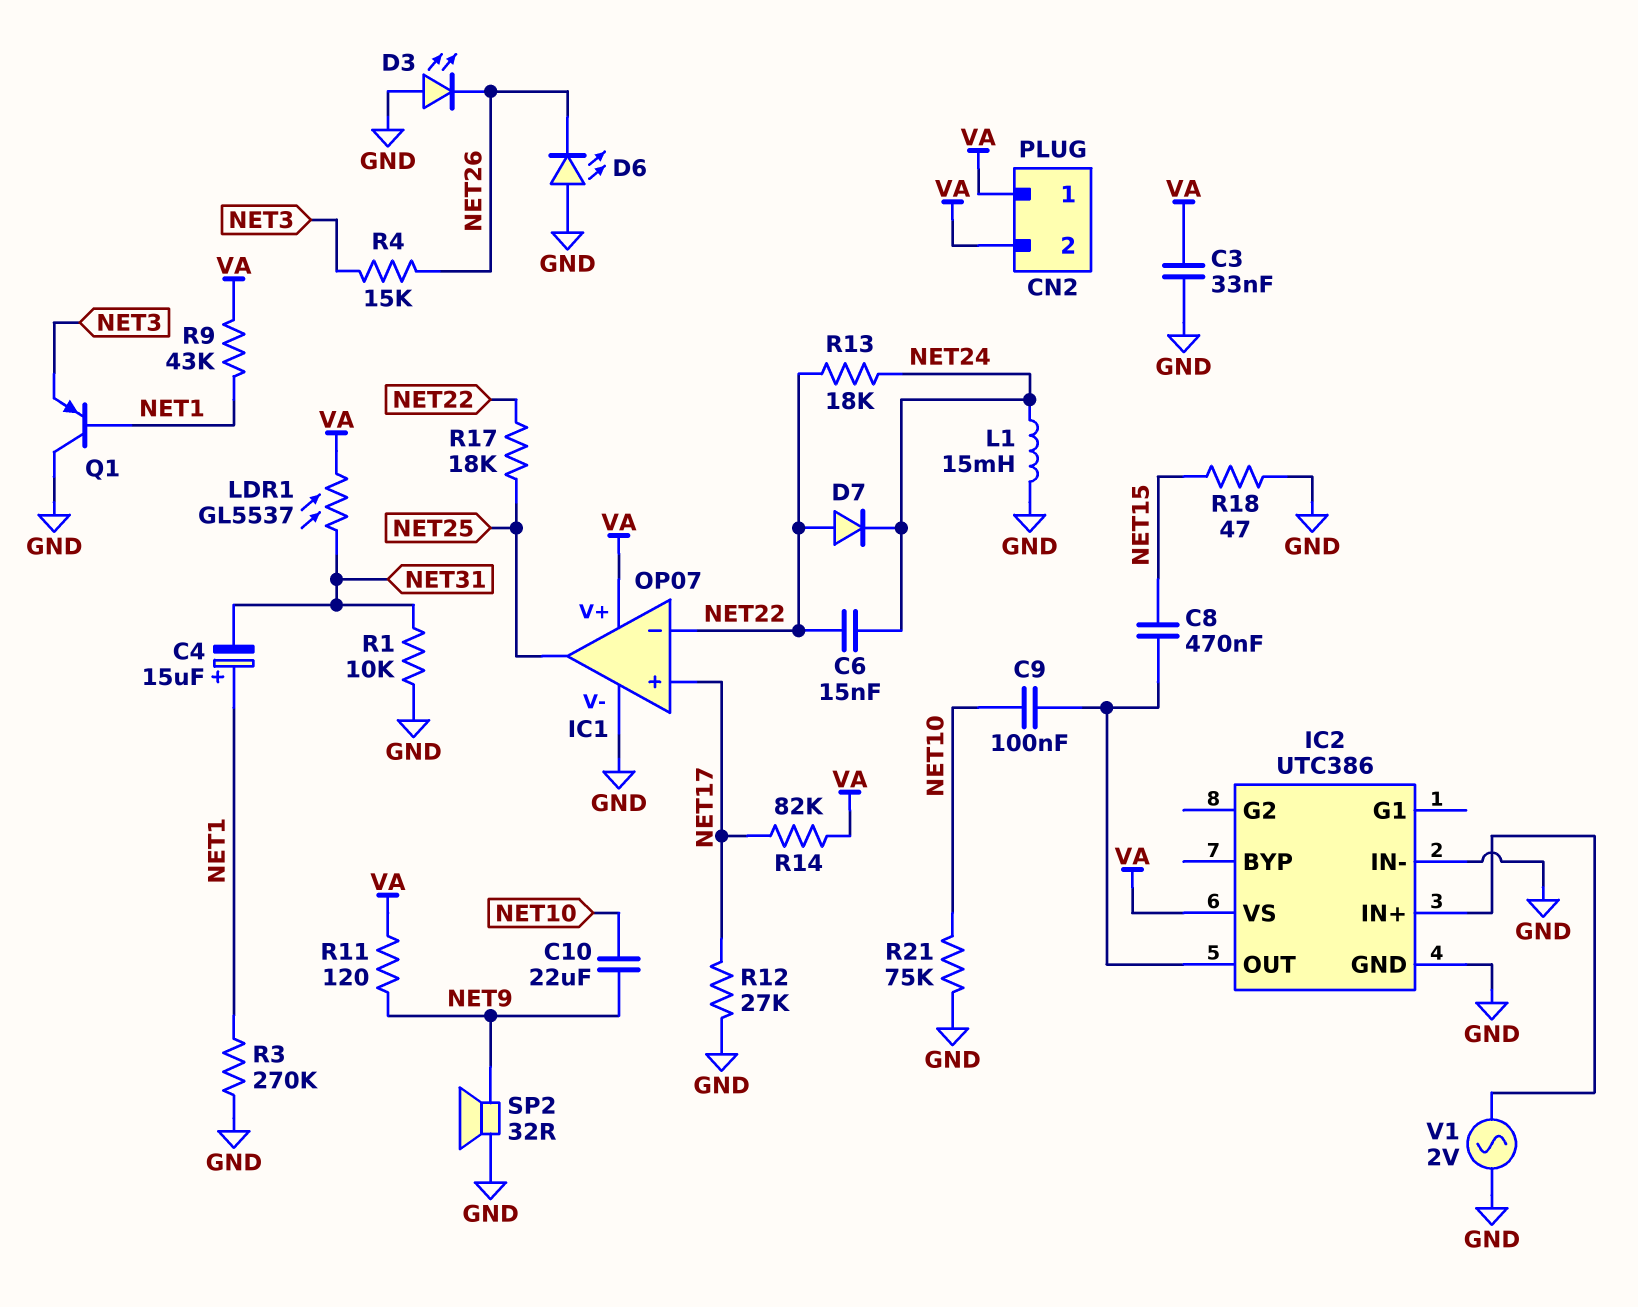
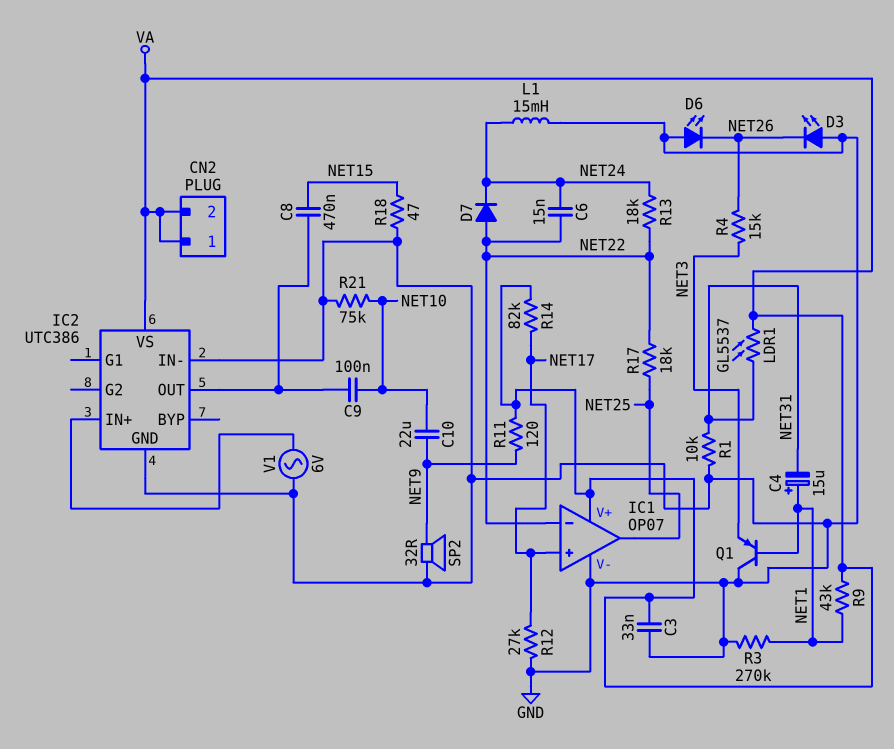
V1: AC 2V (GND, IC2/IN+) -> AC 6V (GND, IC2/IN+)

